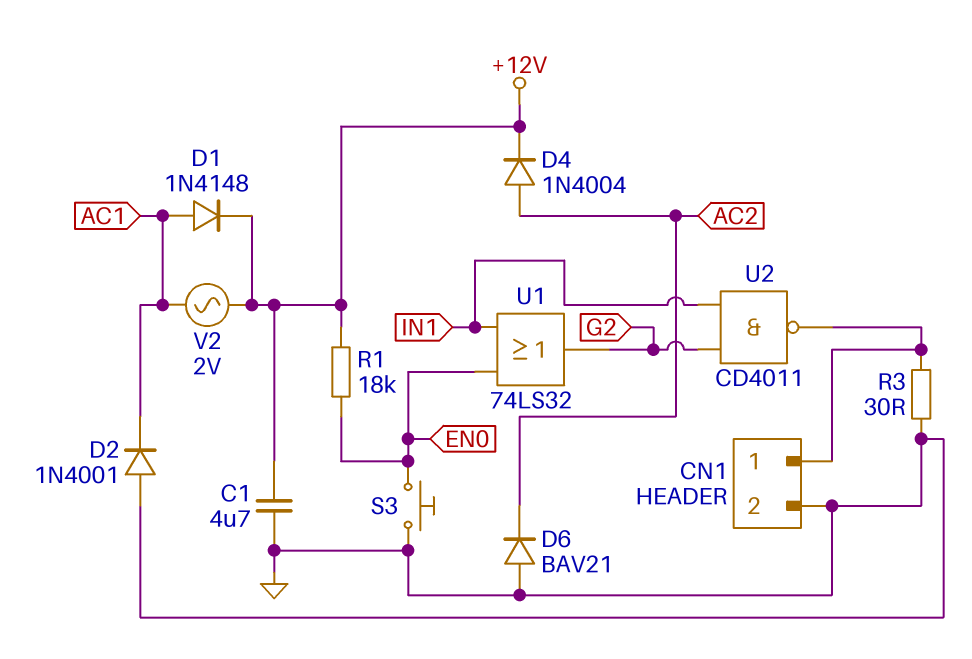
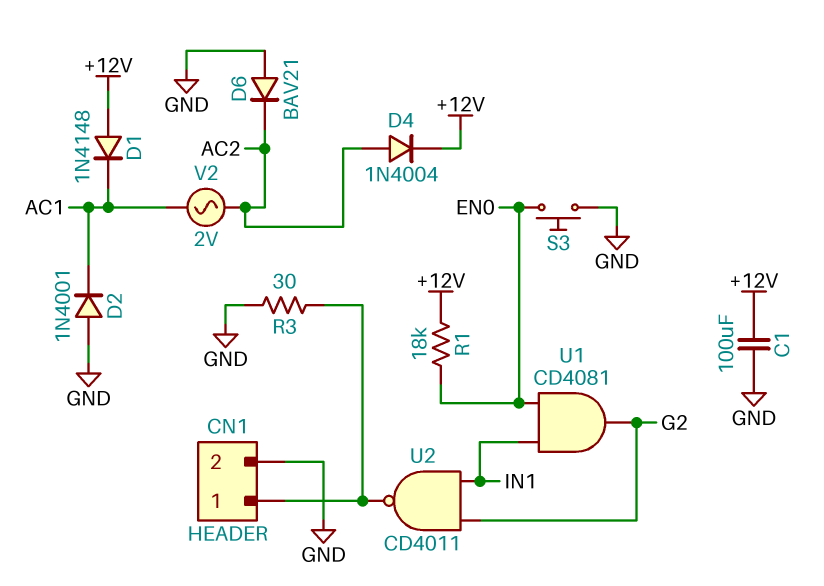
C1: 4.7uF (+12V, GND) -> 100uF (+12V, GND)
D1: diode 1N4148 (A AC1, K +12V) -> diode 1N4148 (A +12V, K AC1)
U1: OR 74LS32 (in EN0, in IN1, out G2) -> AND CD4081 (in EN0, in IN1, out G2)
V2: AC 2V (+12V, AC1) -> AC 2V (AC1, AC2)

